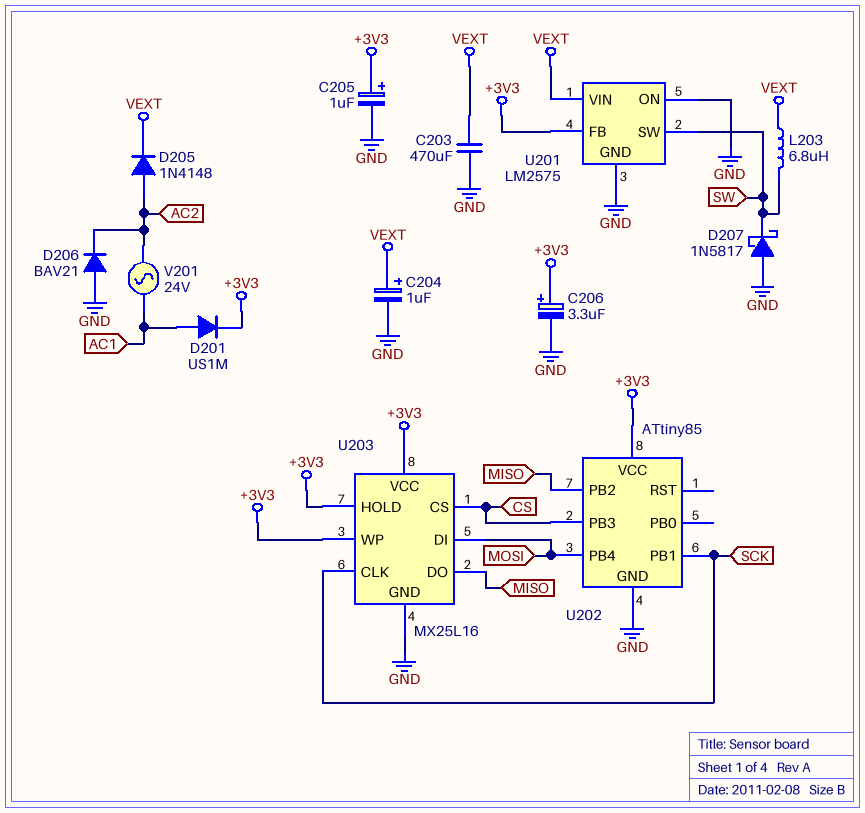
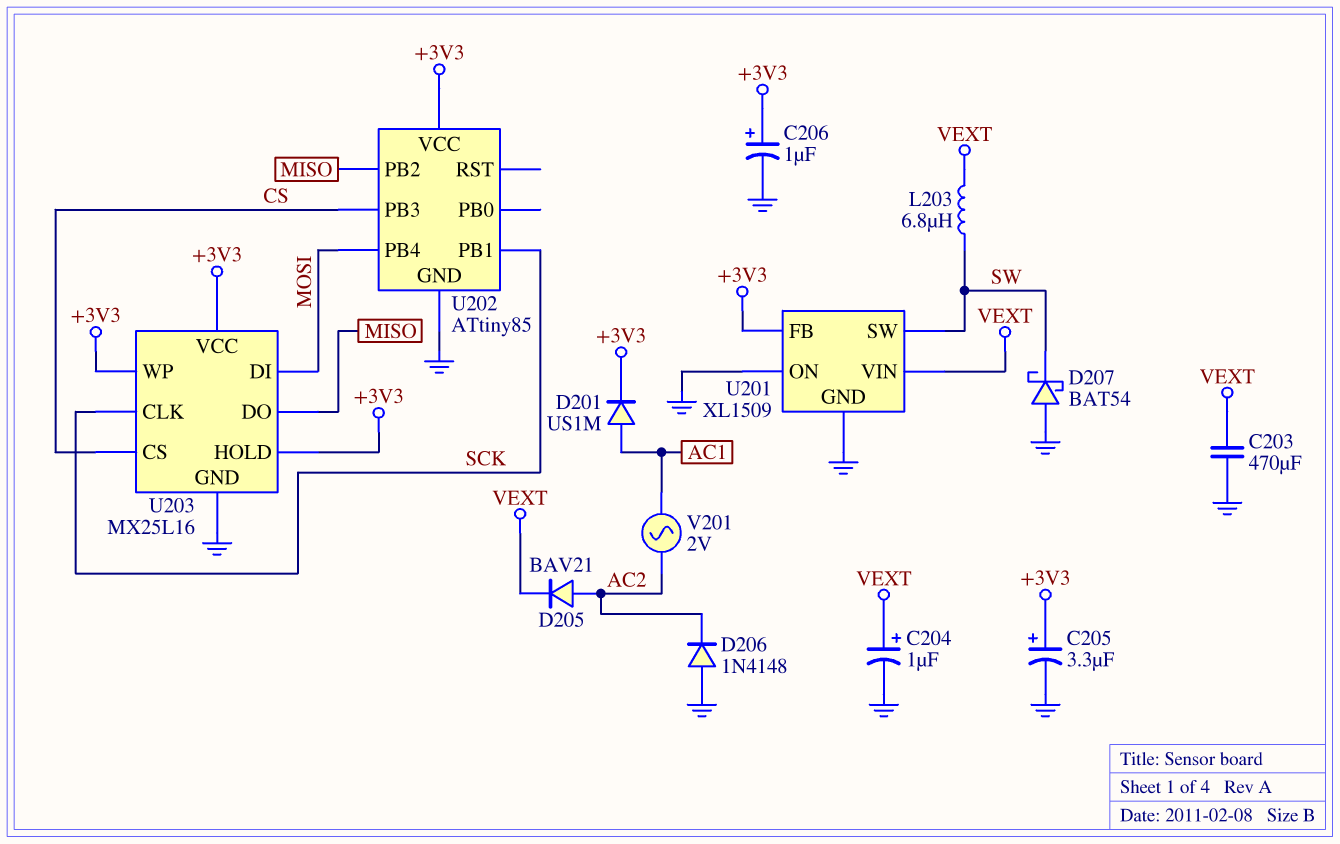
C205: 1uF (plus +3V3, minus GND) -> 3.3uF (plus +3V3, minus GND)
C206: 3.3uF (plus +3V3, minus GND) -> 1uF (plus +3V3, minus GND)
D205: diode 1N4148 (A AC2, K VEXT) -> diode BAV21 (A AC2, K VEXT)
D206: diode BAV21 (A GND, K AC2) -> diode 1N4148 (A GND, K AC2)
D207: schottky 1N5817 (A GND, K SW) -> schottky BAT54 (A GND, K SW)
U201: LM2575 -> XL1509
V201: AC 24V (AC1, AC2) -> AC 2V (AC1, AC2)

